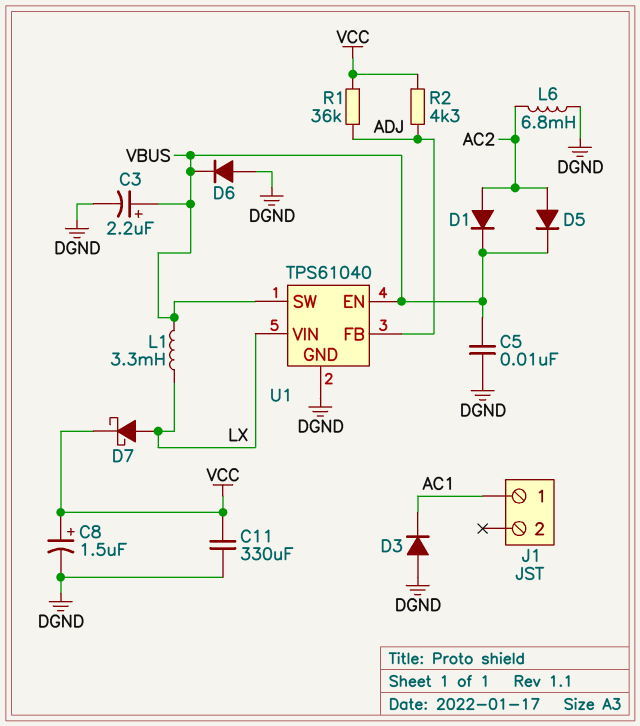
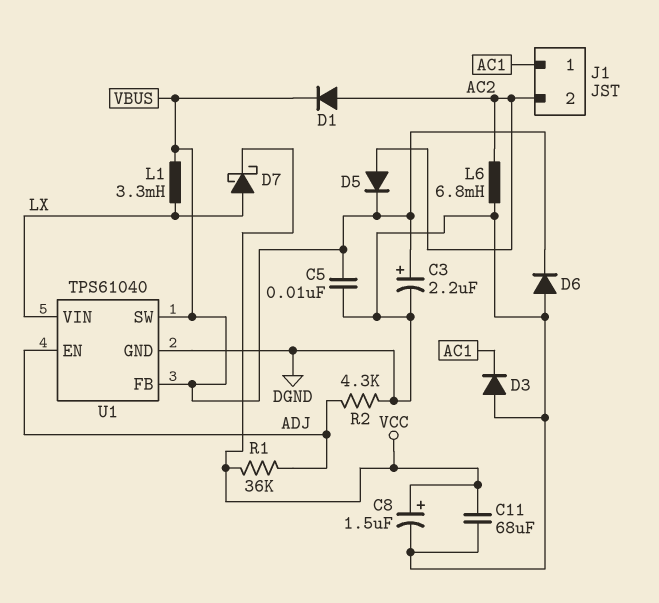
C11: 330uF (DGND, VCC) -> 68uF (DGND, VCC)
J1 pin 2: none -> AC2
R2: 4.3k (ADJ, VCC) -> 4.3k (ADJ, DGND)
U1 pin EN: VBUS -> ADJ
U1 pin FB: ADJ -> VBUS

